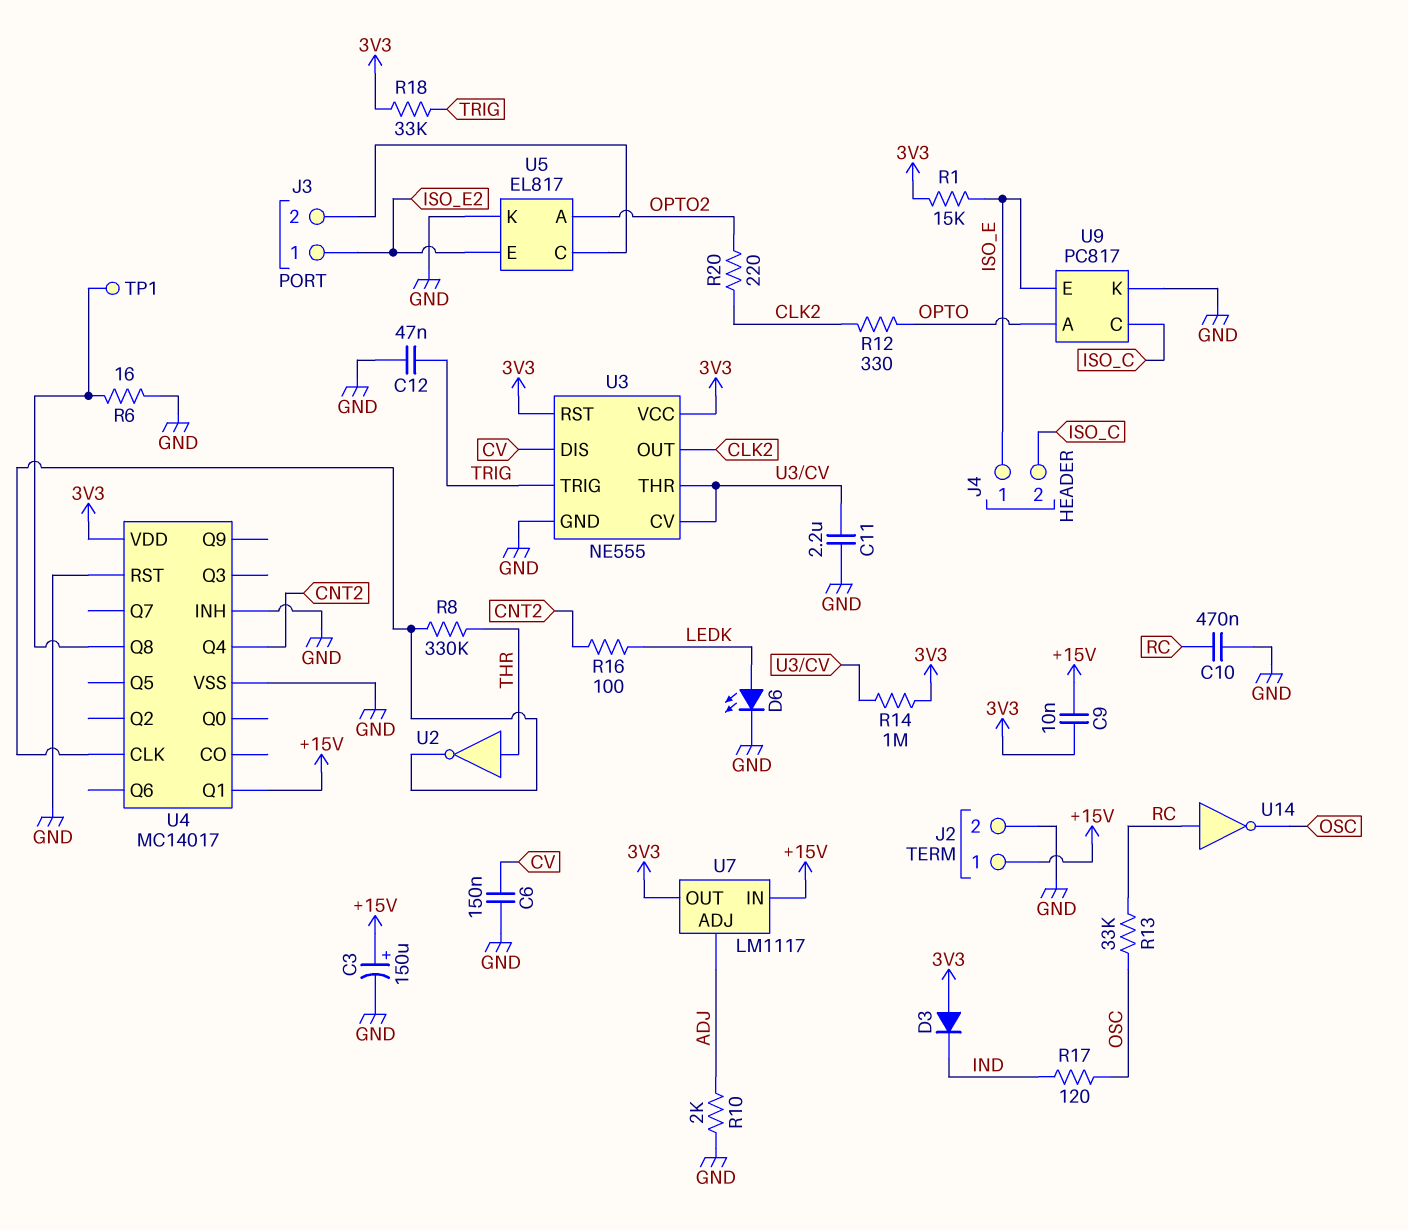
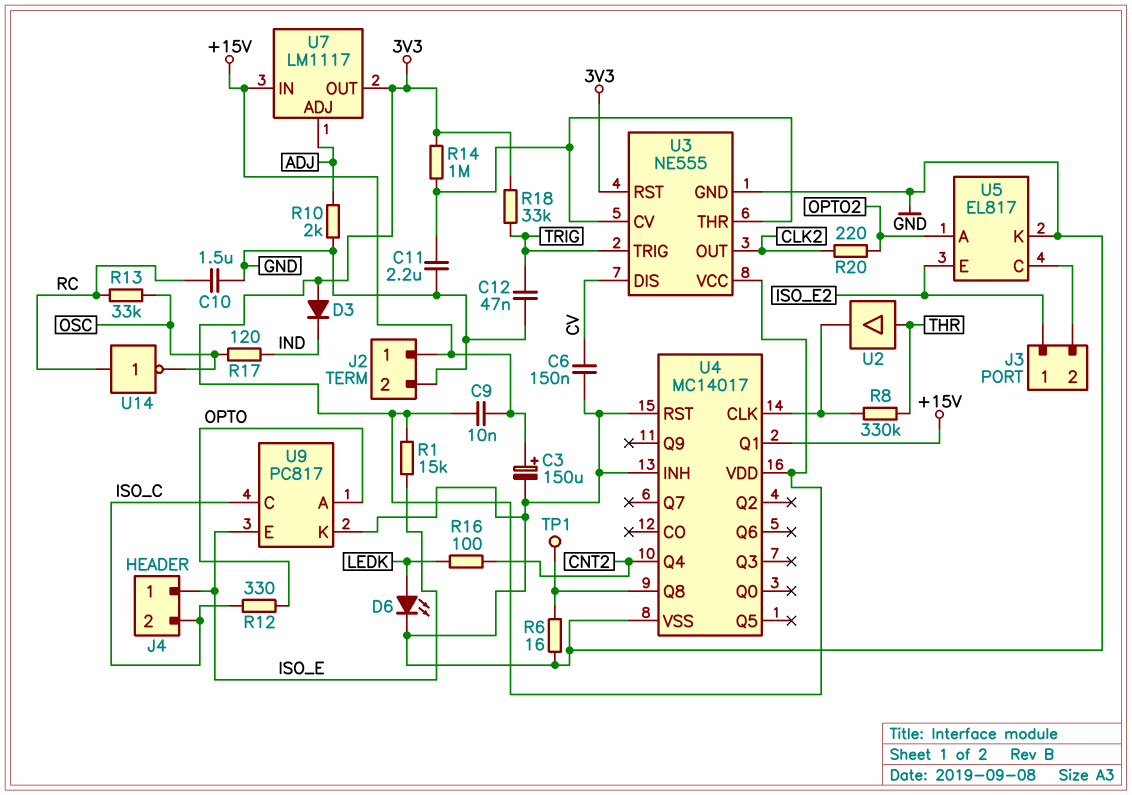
C10: 470nF (GND, RC) -> 1.5uF (GND, RC)
R12: 330 (CLK2, OPTO) -> 330 (ISO_C, OPTO)
U2: NOT (in THR, out U4/CLK) -> buffer (in THR, out U4/CLK)

